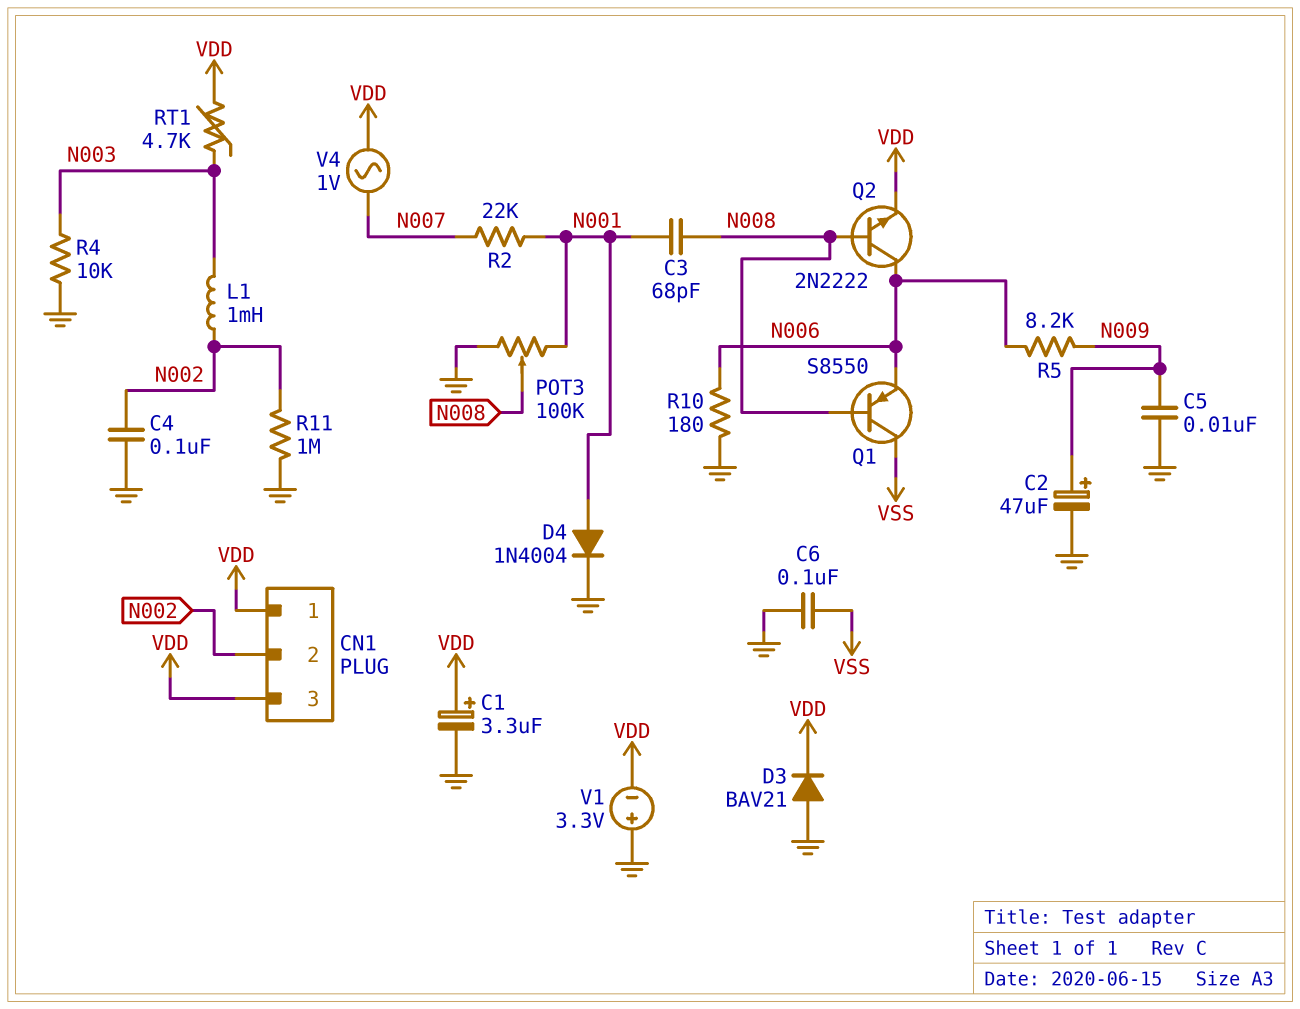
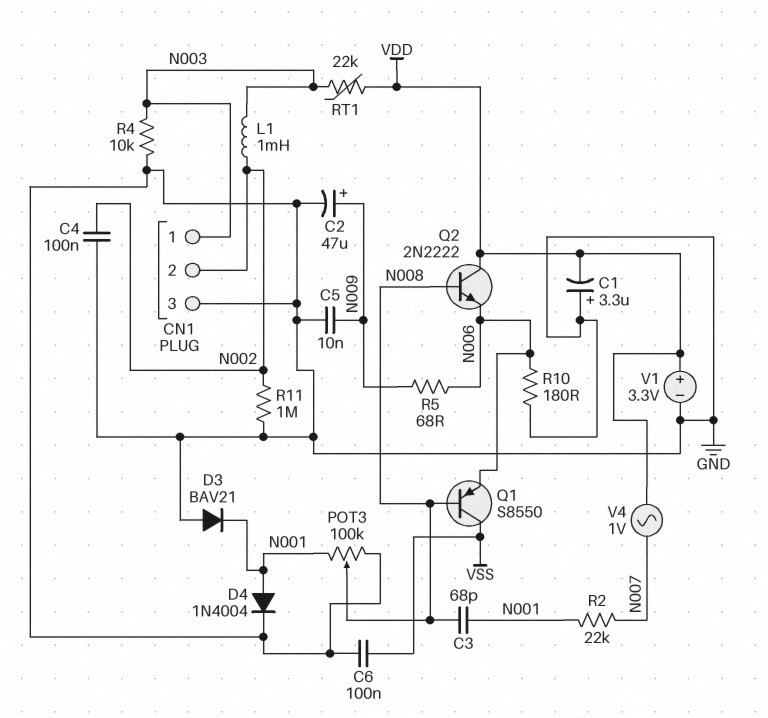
C1: 3.3uF (plus VDD, minus GND) -> 3.3uF (plus GND, minus VDD)
CN1 pin 1: VDD -> N003
CN1 pin 3: VDD -> GND
D3: diode BAV21 (A GND, K VDD) -> diode BAV21 (A GND, K N001)
Q2: NPN 2N2222 (B N008, C N006, E VDD) -> NPN 2N2222 (B N008, C VDD, E N006)
R5: 8.2k (N006, N009) -> 68 (N006, N009)
RT1: 4.7k (N003, VDD) -> 22k (N003, VDD)
V1: 3.3V (plus GND, minus VDD) -> 3.3V (plus VDD, minus GND)

